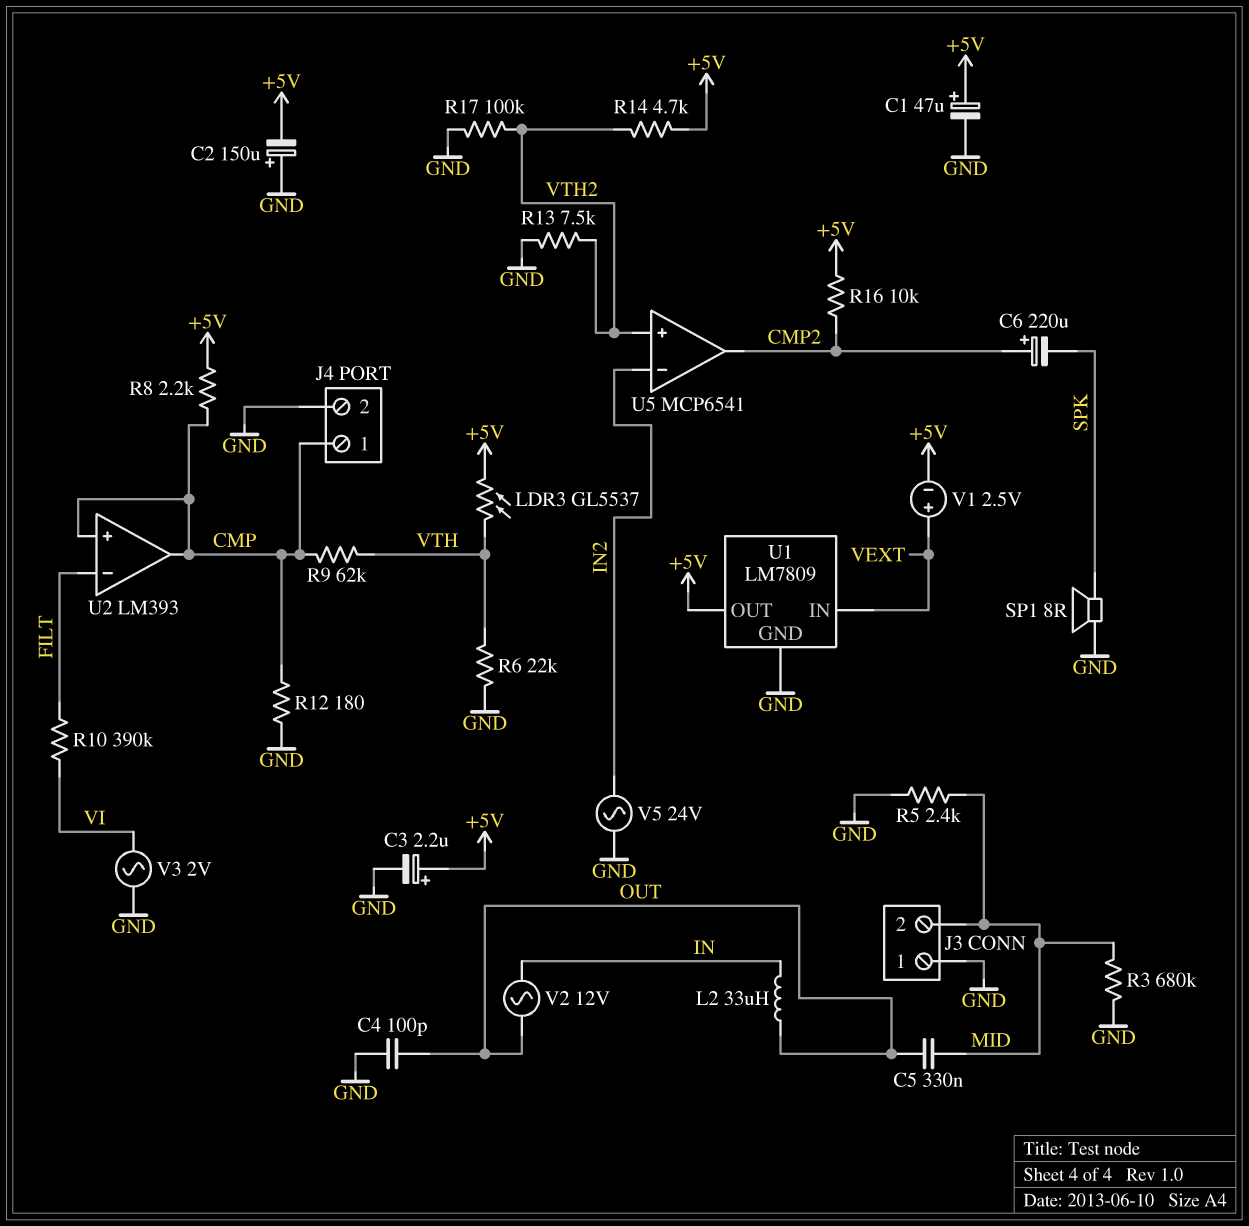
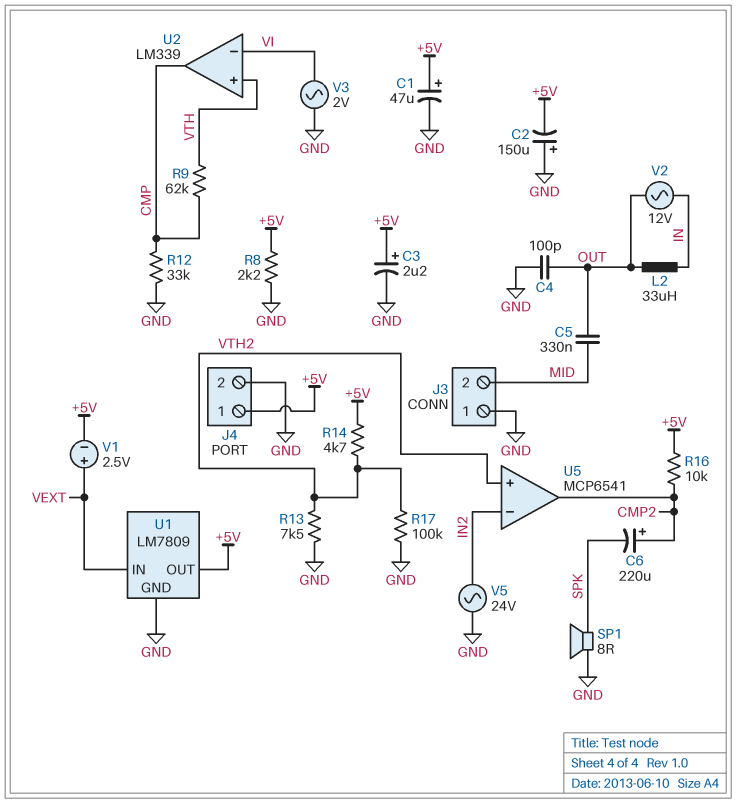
J4 pin 1: CMP -> +5V
LDR3: GL5537 (+5V, VTH) -> none
R3: 680k (GND, MID) -> none
R5: 2.4k (GND, MID) -> none
R6: 22k (GND, VTH) -> none
R8: 2.2k (+5V, CMP) -> 2.2k (+5V, GND)
R10: 390k (FILT, VI) -> none
R12: 180 (CMP, GND) -> 33k (CMP, GND)
U2: LM393 -> LM339
U2 pin in+: CMP -> VTH
U2 pin in-: FILT -> VI

